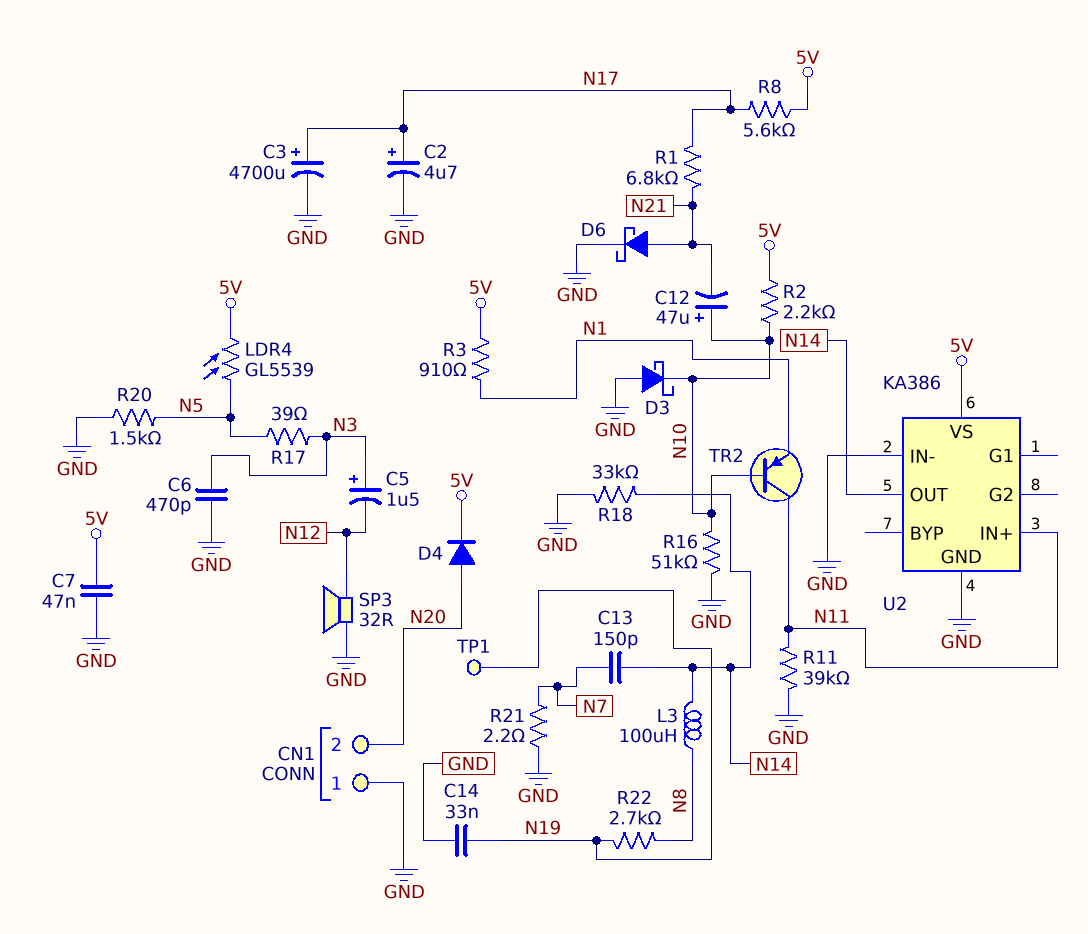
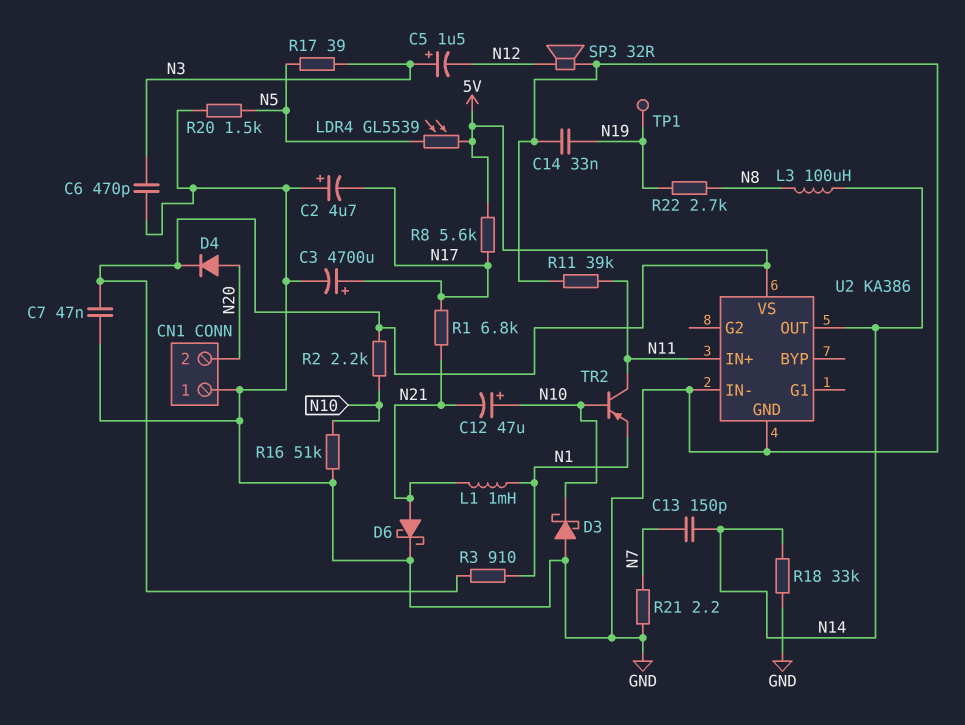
C2: 4.7uF (plus N17, minus GND) -> 4.7uF (plus GND, minus N17)
L1: none -> 1mH (N1, N21)

